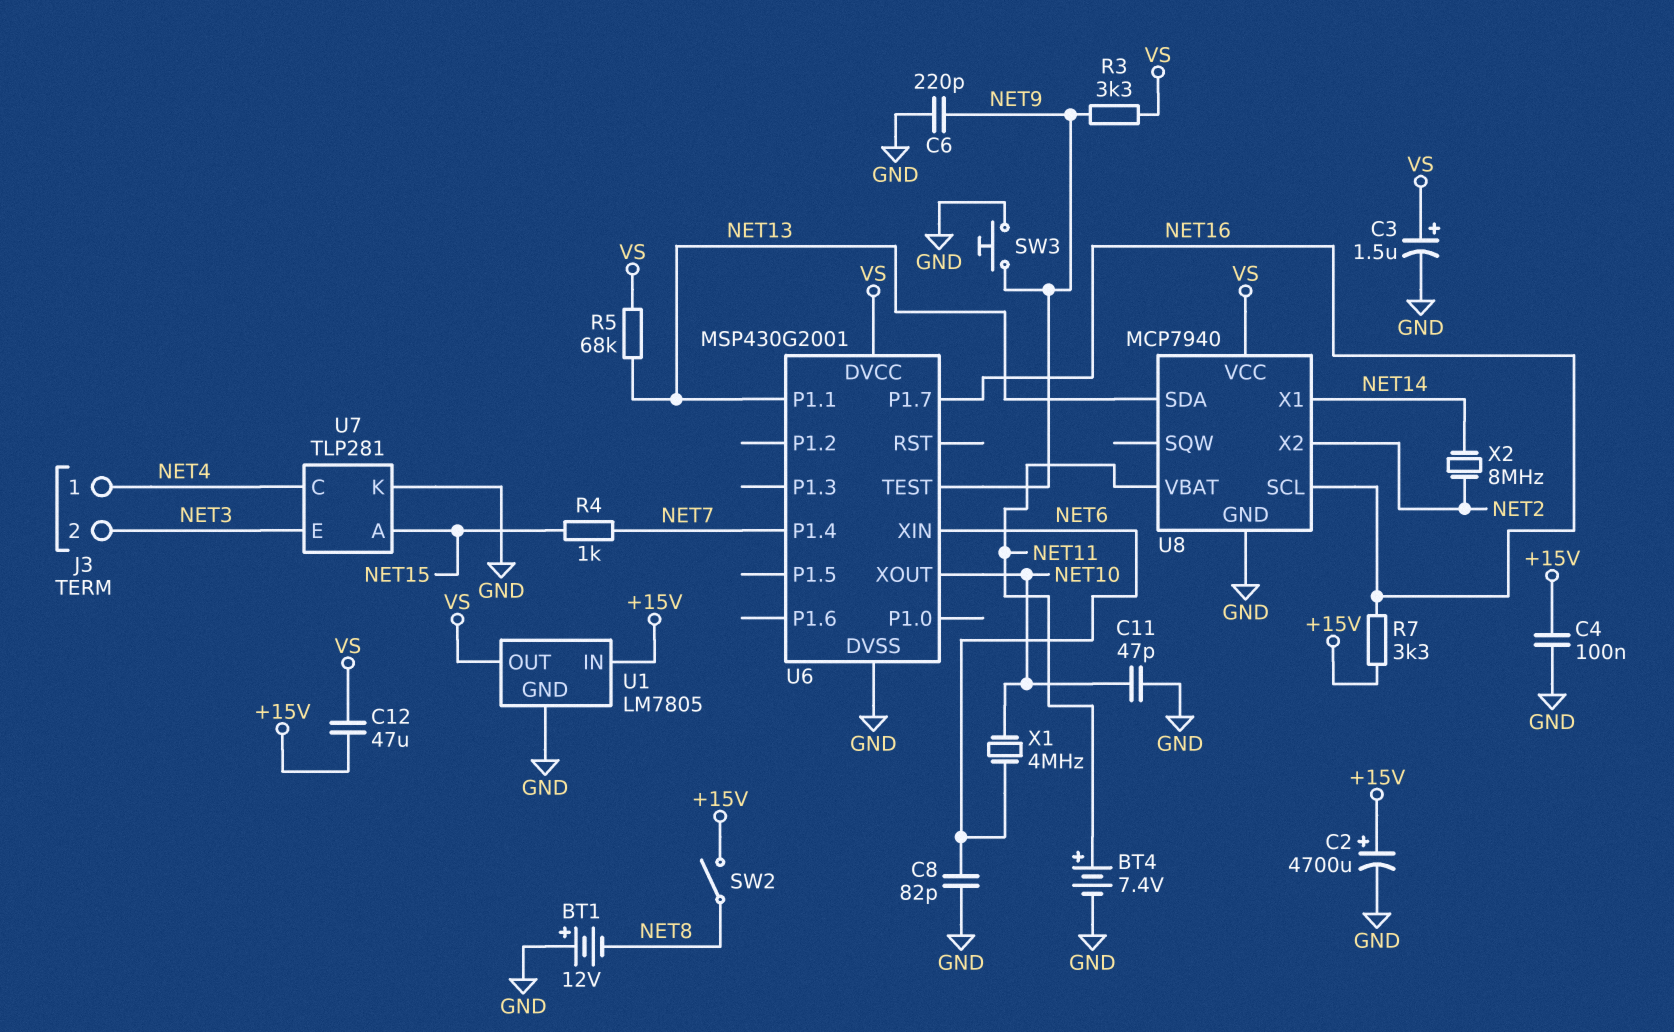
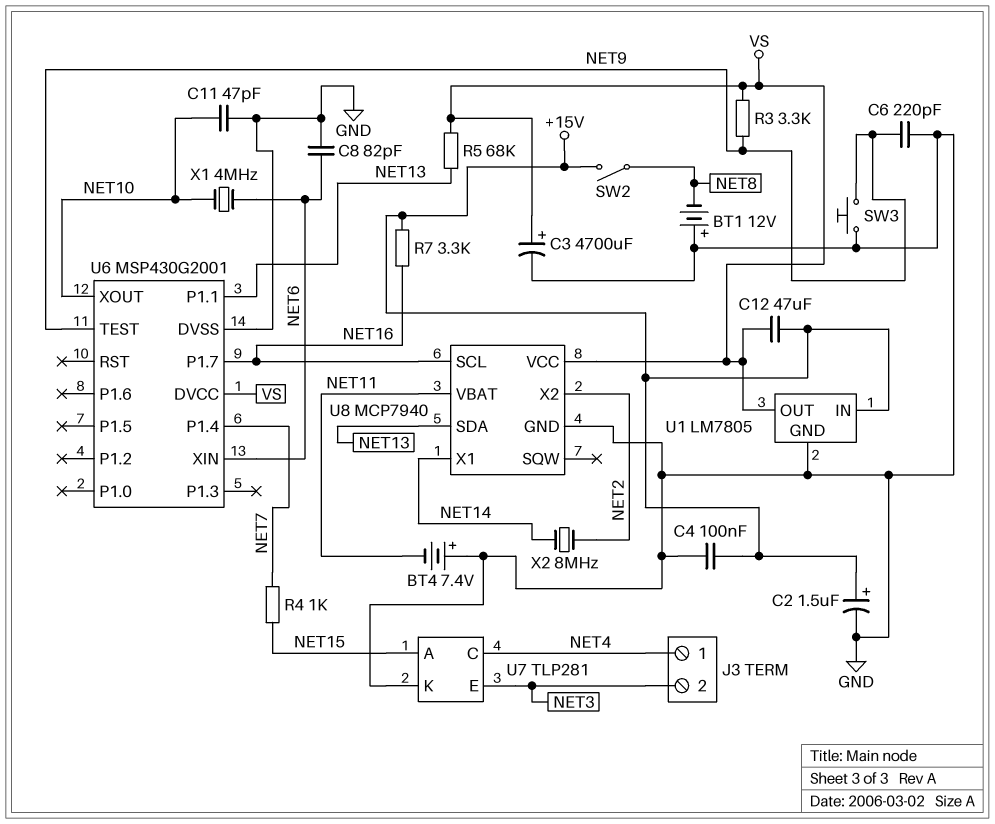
BT4: 7.4V (plus NET11, minus GND) -> 7.4V (plus GND, minus NET11)
C2: 4700uF (plus +15V, minus GND) -> 1.5uF (plus +15V, minus GND)
C3: 1.5uF (plus VS, minus GND) -> 4700uF (plus VS, minus GND)

